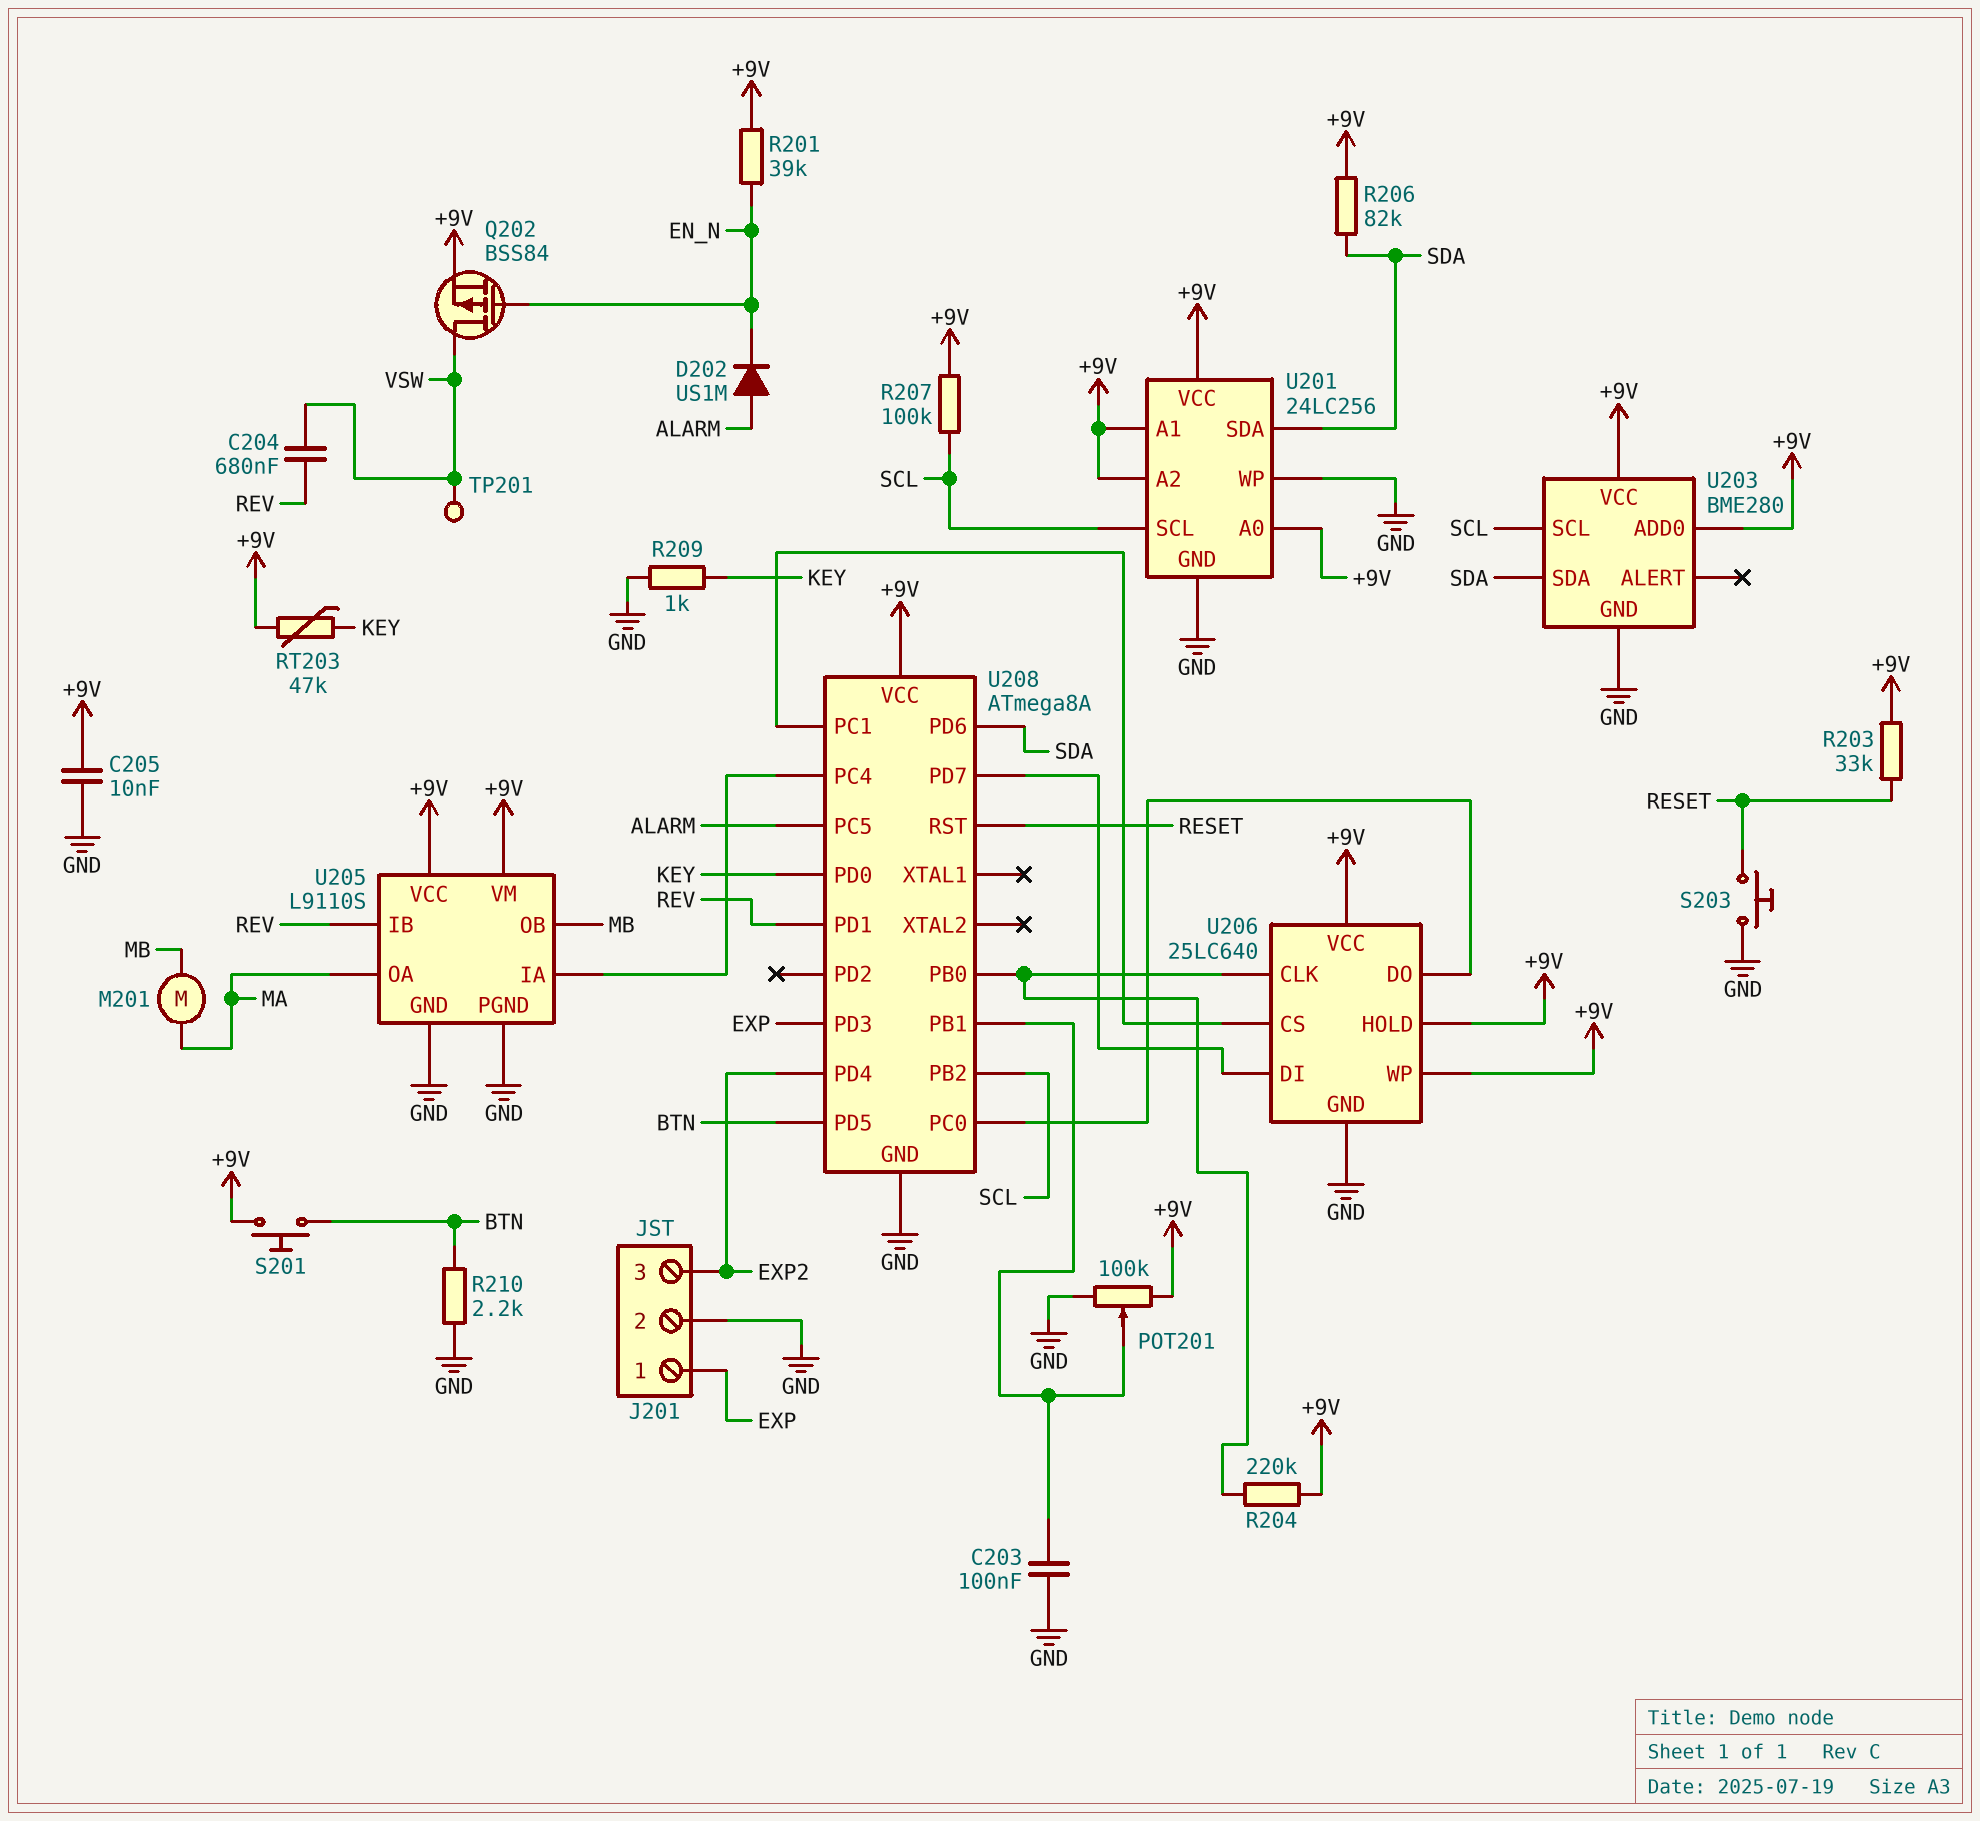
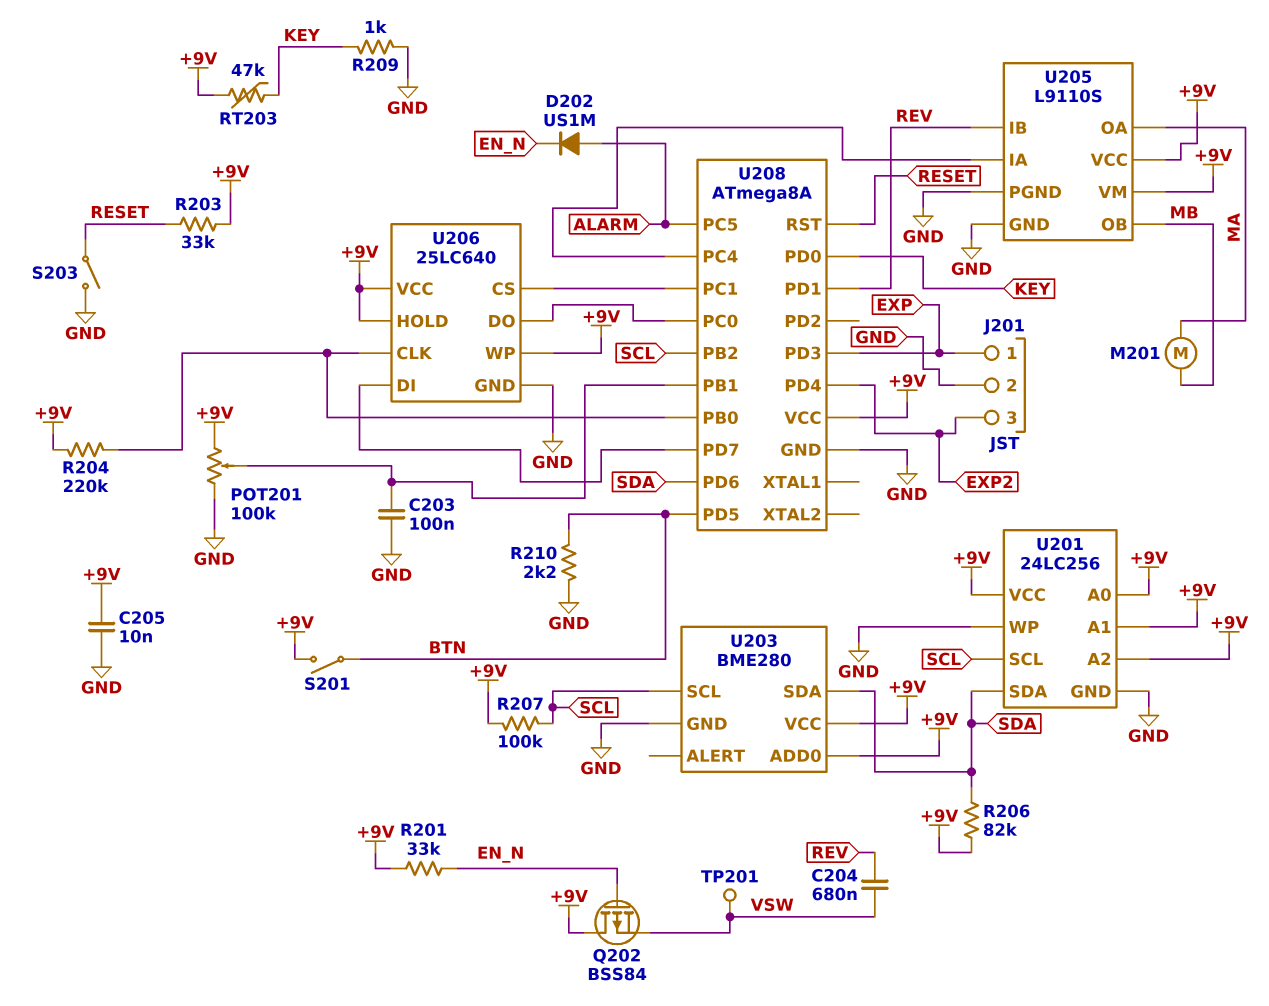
Q202: PMOS BSS84 (G EN_N, D VSW, S +9V) -> PMOS BSS84 (G EN_N, D +9V, S VSW)
R201: 39k (+9V, EN_N) -> 33k (+9V, EN_N)
S201: button (+9V, BTN) -> switch (+9V, BTN)
S203: button (GND, RESET) -> switch (GND, RESET)

